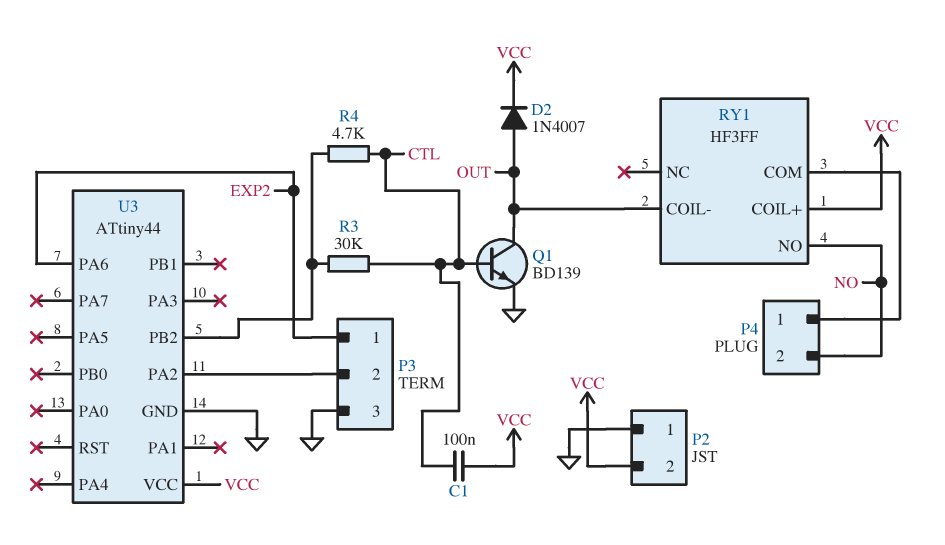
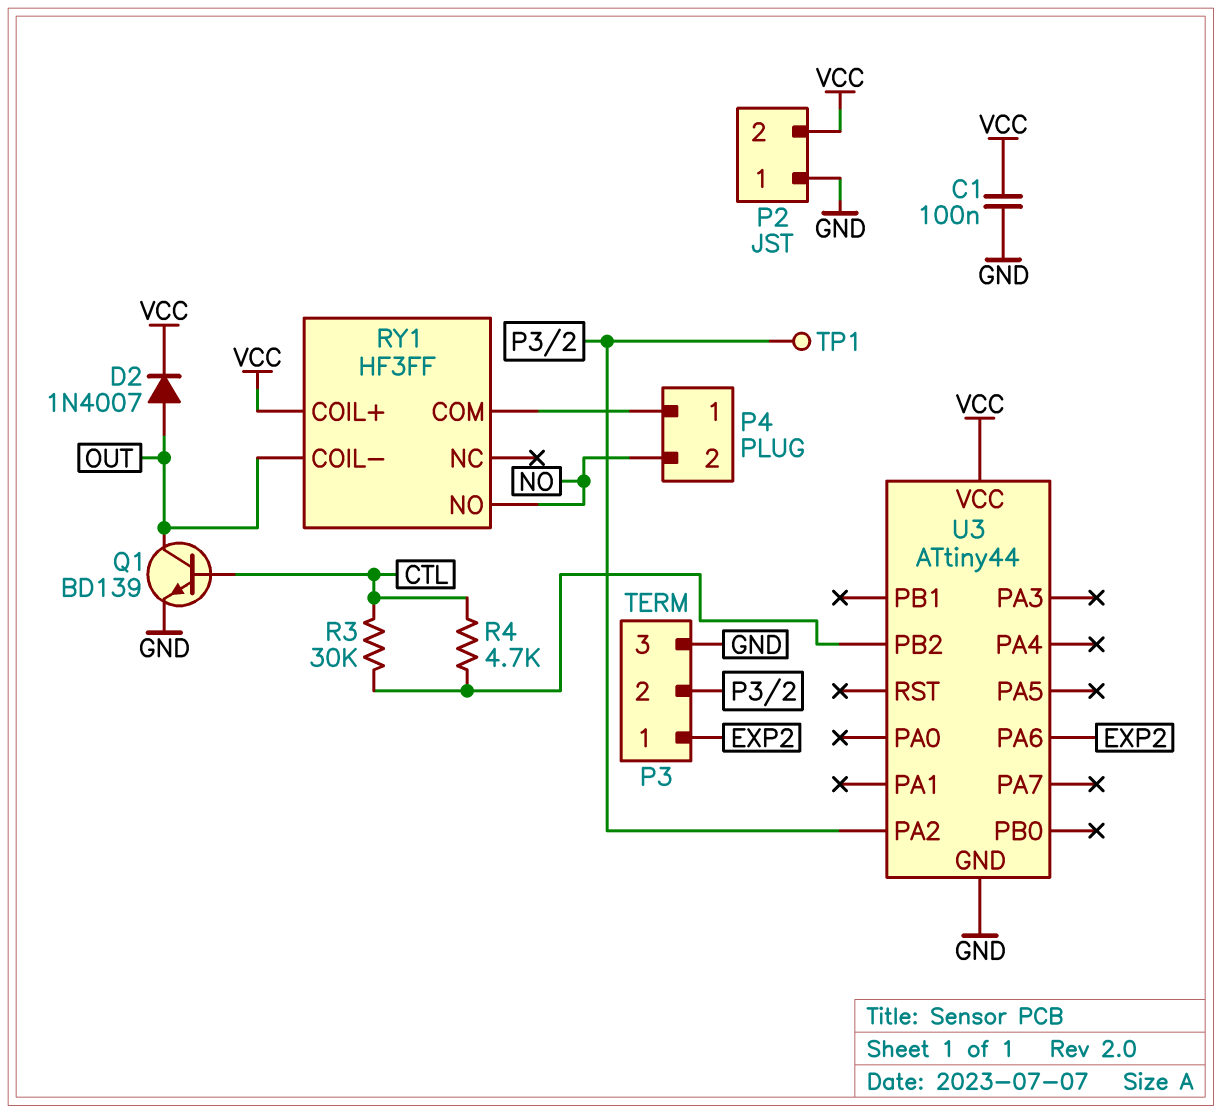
C1: 100nF (CTL, VCC) -> 100nF (GND, VCC)
TP1: none -> test point (P3/2)

